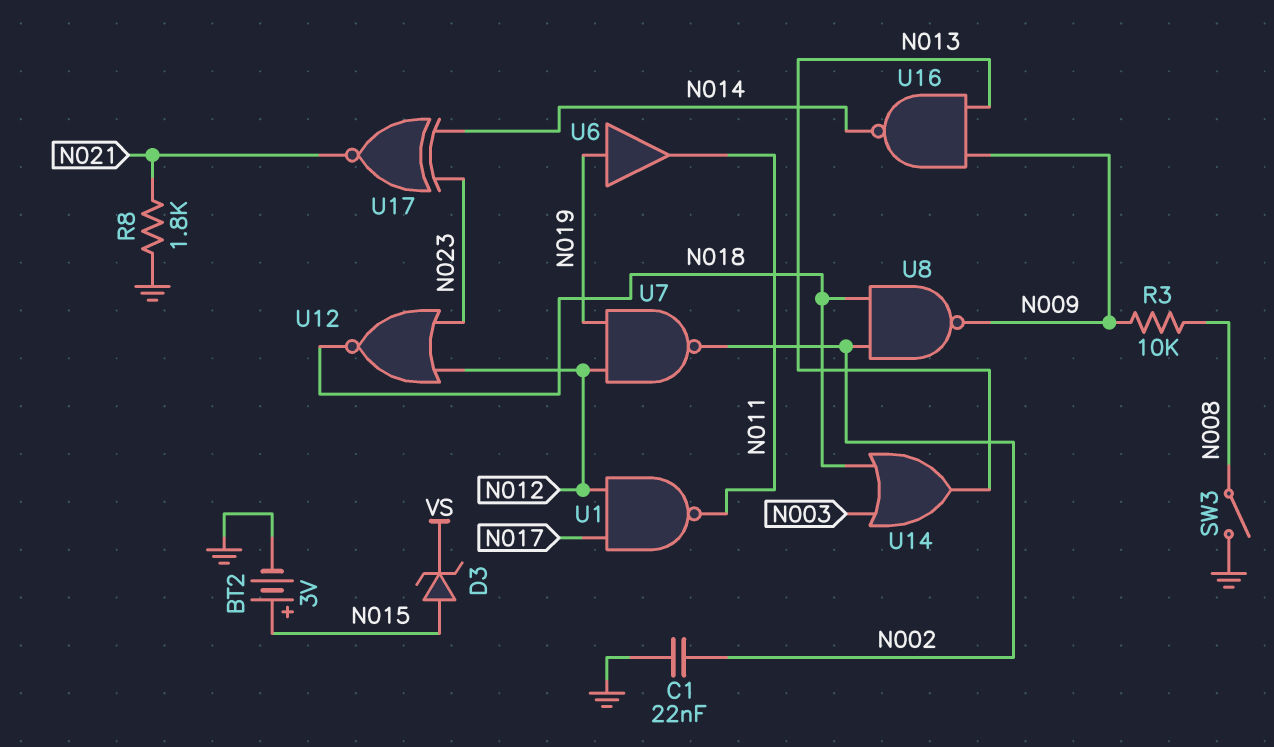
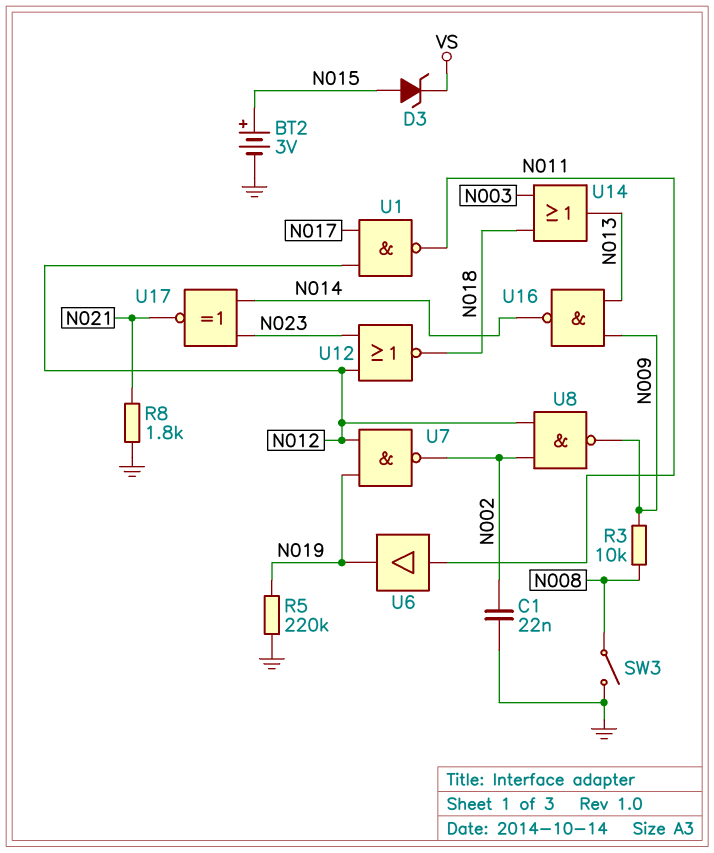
R5: none -> 220k (GND, N019)
U6: buffer (in N019, out N011) -> buffer (in N011, out N019)
U8: NAND (in N002, in N018, out N009) -> NAND (in N002, in N012, out N009)

